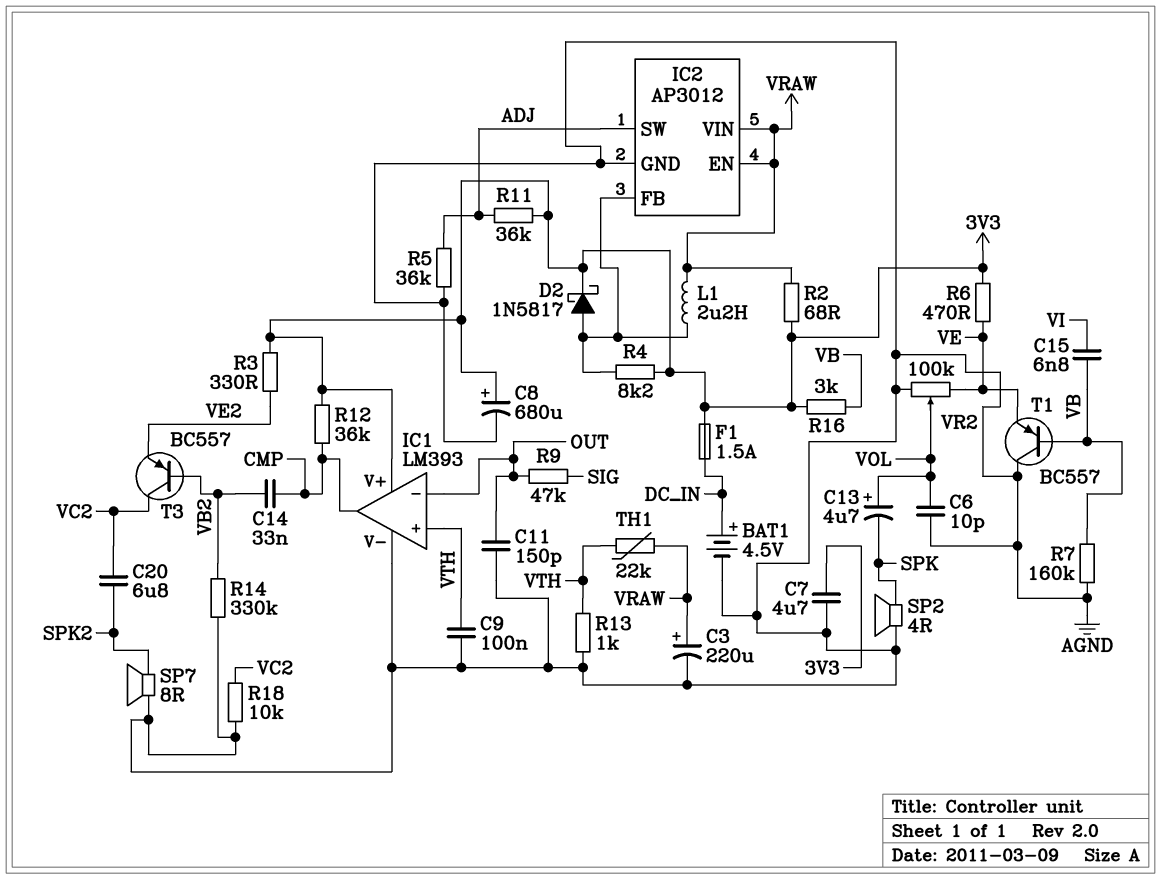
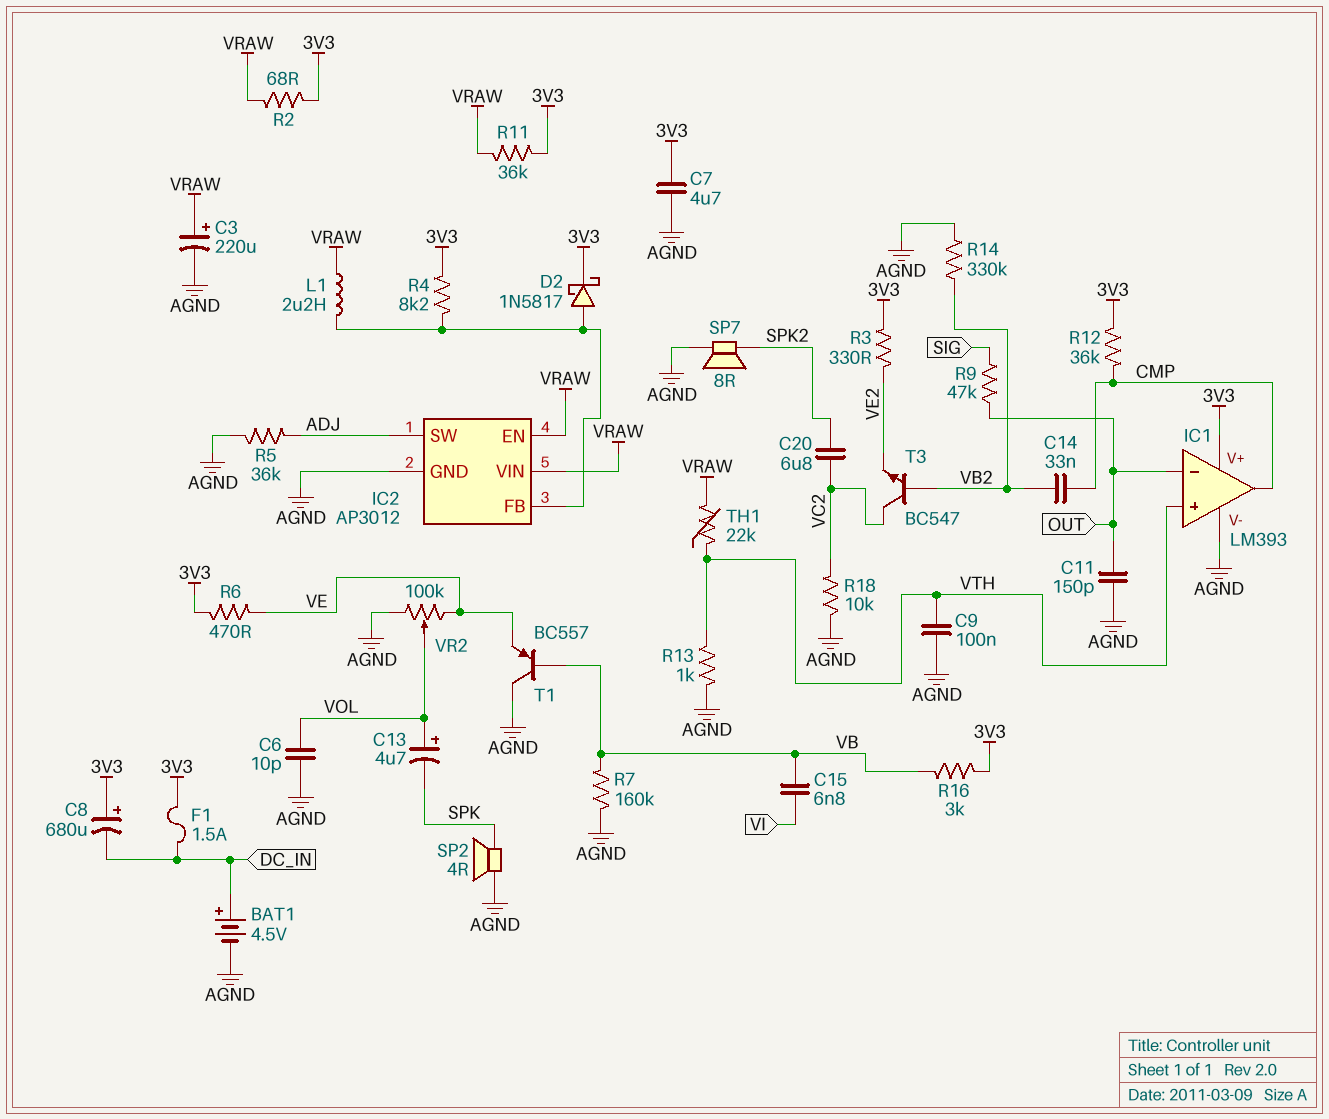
C8: 680uF (plus 3V3, minus AGND) -> 680uF (plus 3V3, minus DC_IN)
R11: 36k (3V3, ADJ) -> 36k (3V3, VRAW)
T3: PNP BC557 (B VB2, C VC2, E VE2) -> NPN BC547 (B VB2, C VC2, E VE2)

